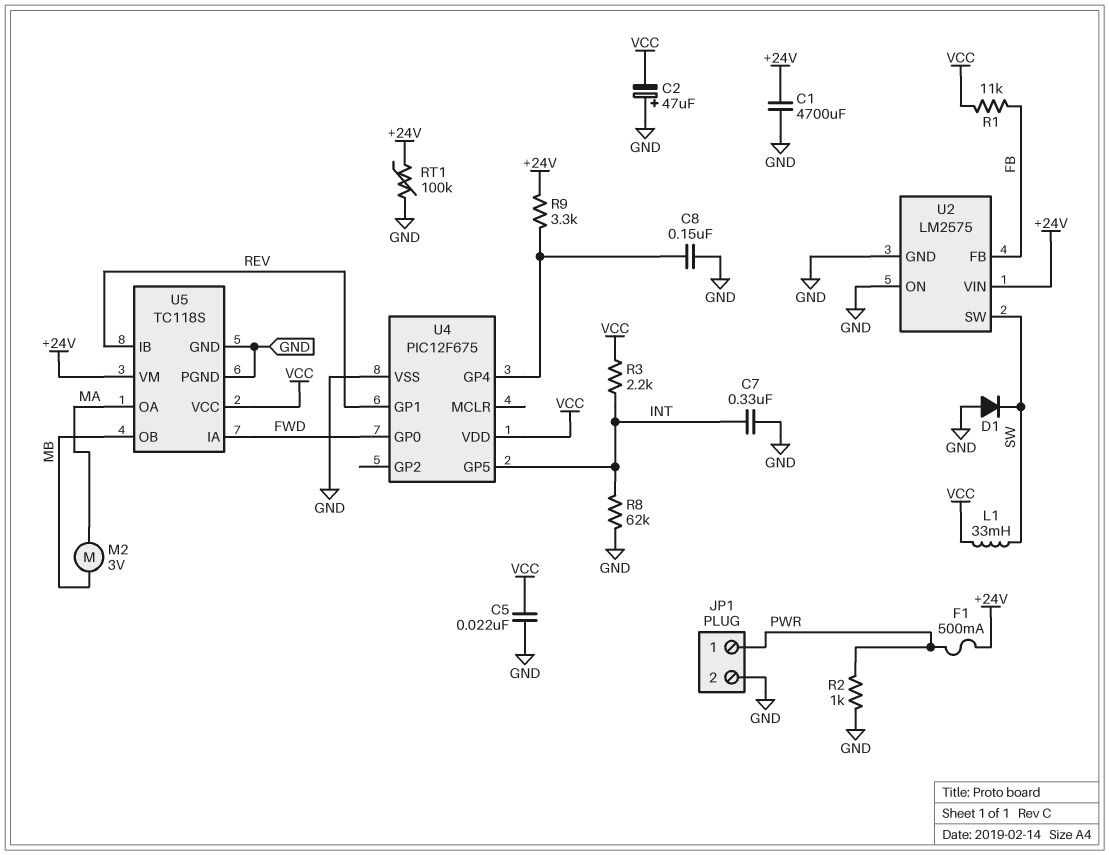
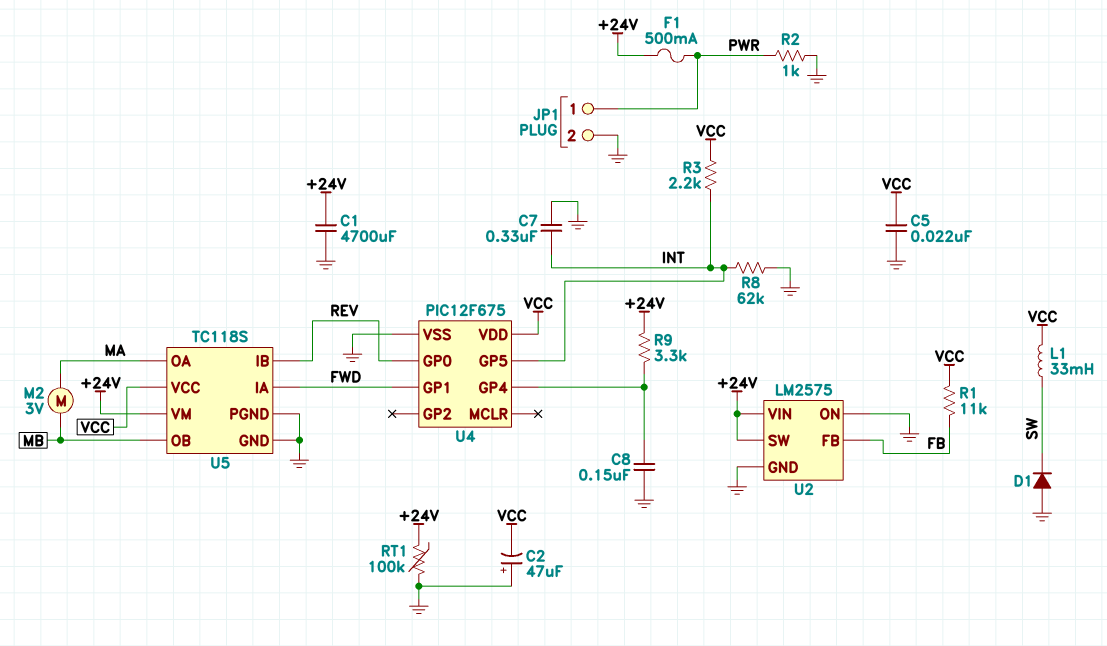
U2 pin SW: SW -> +24V
U4 pin GP0: FWD -> REV
U4 pin GP1: REV -> FWD

